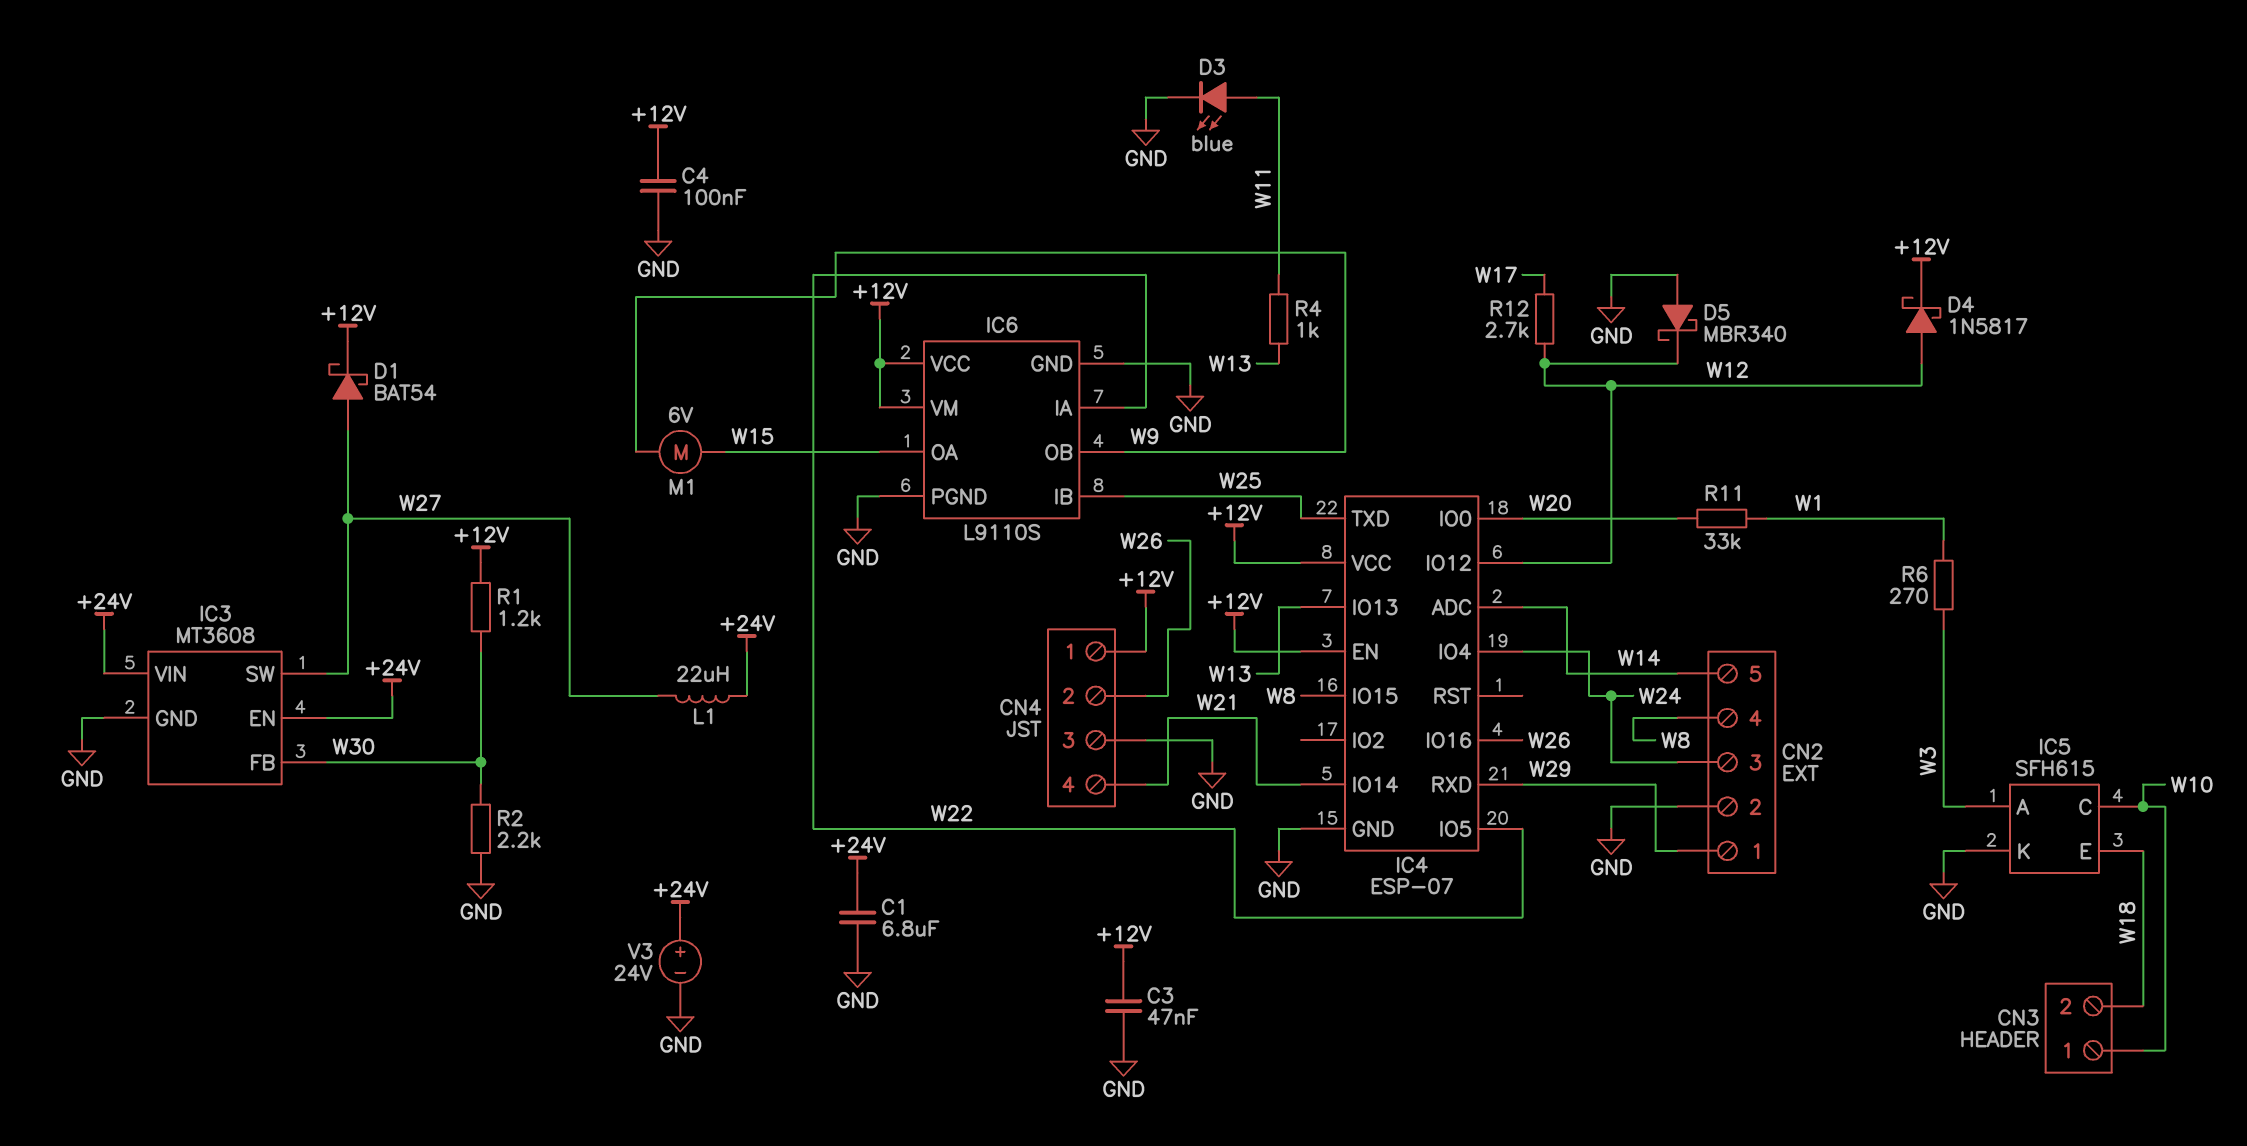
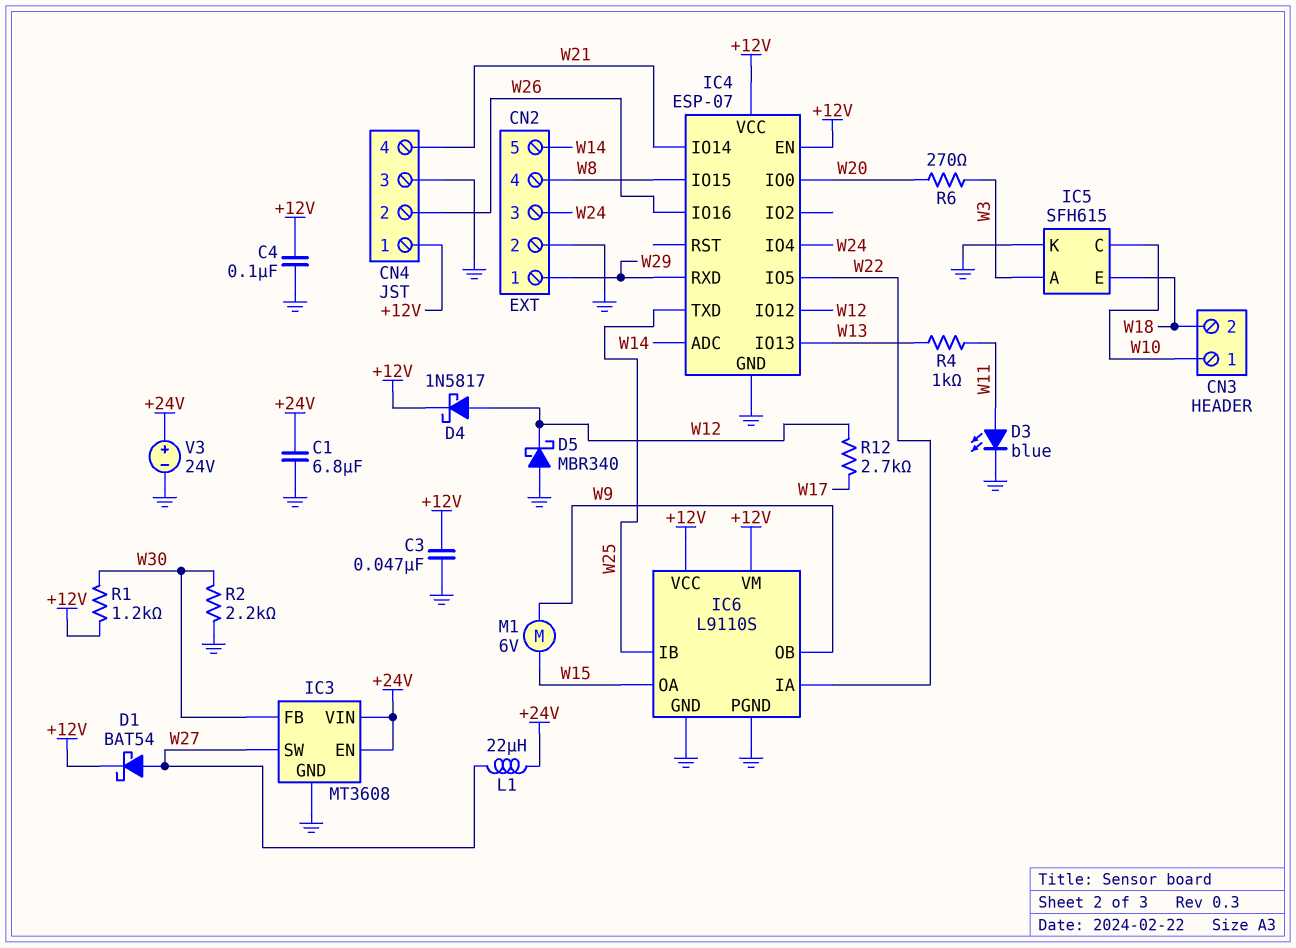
R6: 270 (W1, W3) -> 270 (W3, W20)
R11: 33k (W1, W20) -> none

